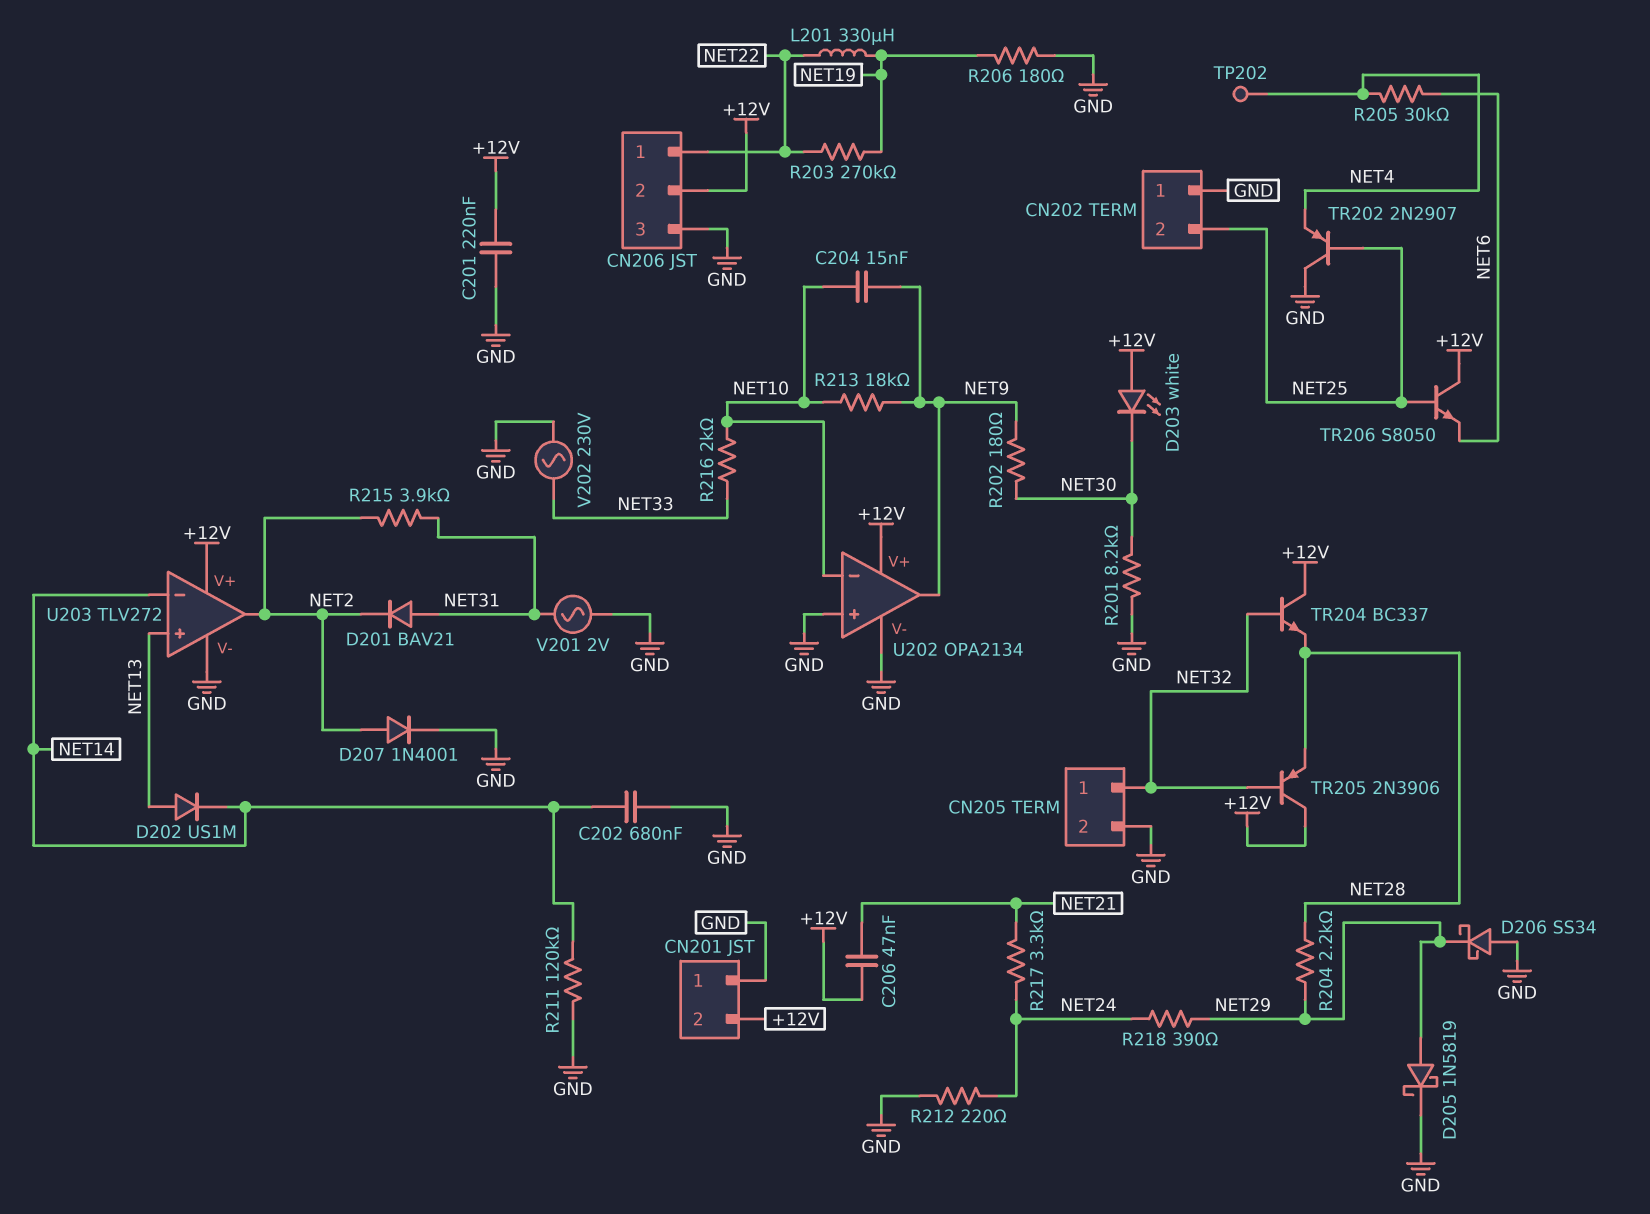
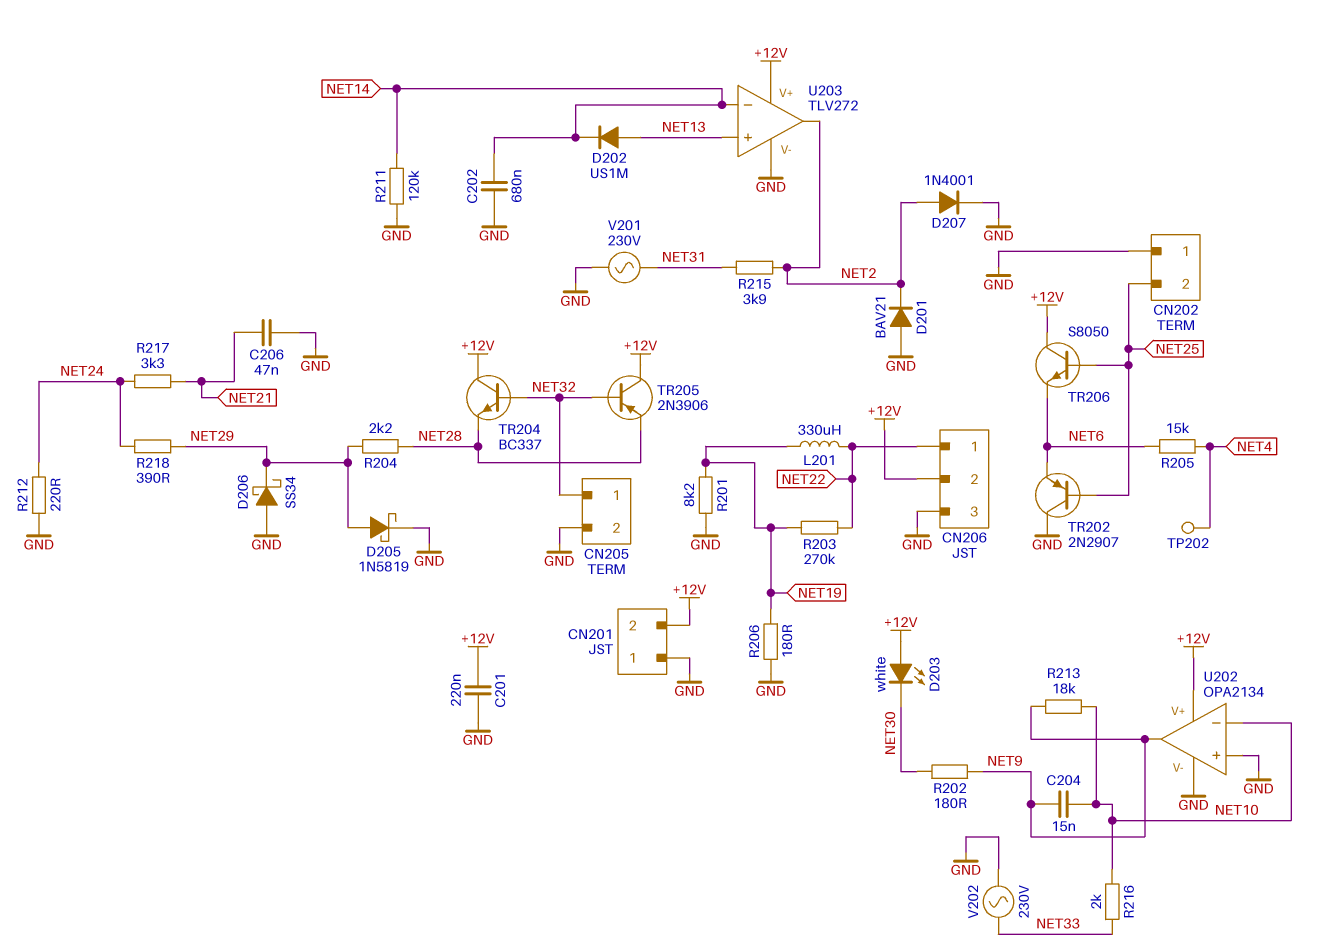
C206: 47nF (+12V, NET21) -> 47nF (GND, NET21)
D201: diode BAV21 (A NET31, K NET2) -> diode BAV21 (A GND, K NET2)
R201: 8.2k (GND, NET30) -> 8.2k (GND, NET19)
R205: 30k (NET4, NET6) -> 15k (NET4, NET6)
TR202: PNP 2N2907 (B NET25, C GND, E NET4) -> PNP 2N2907 (B NET25, C GND, E NET6)
V201: AC 2V (GND, NET31) -> AC 230V (GND, NET31)

